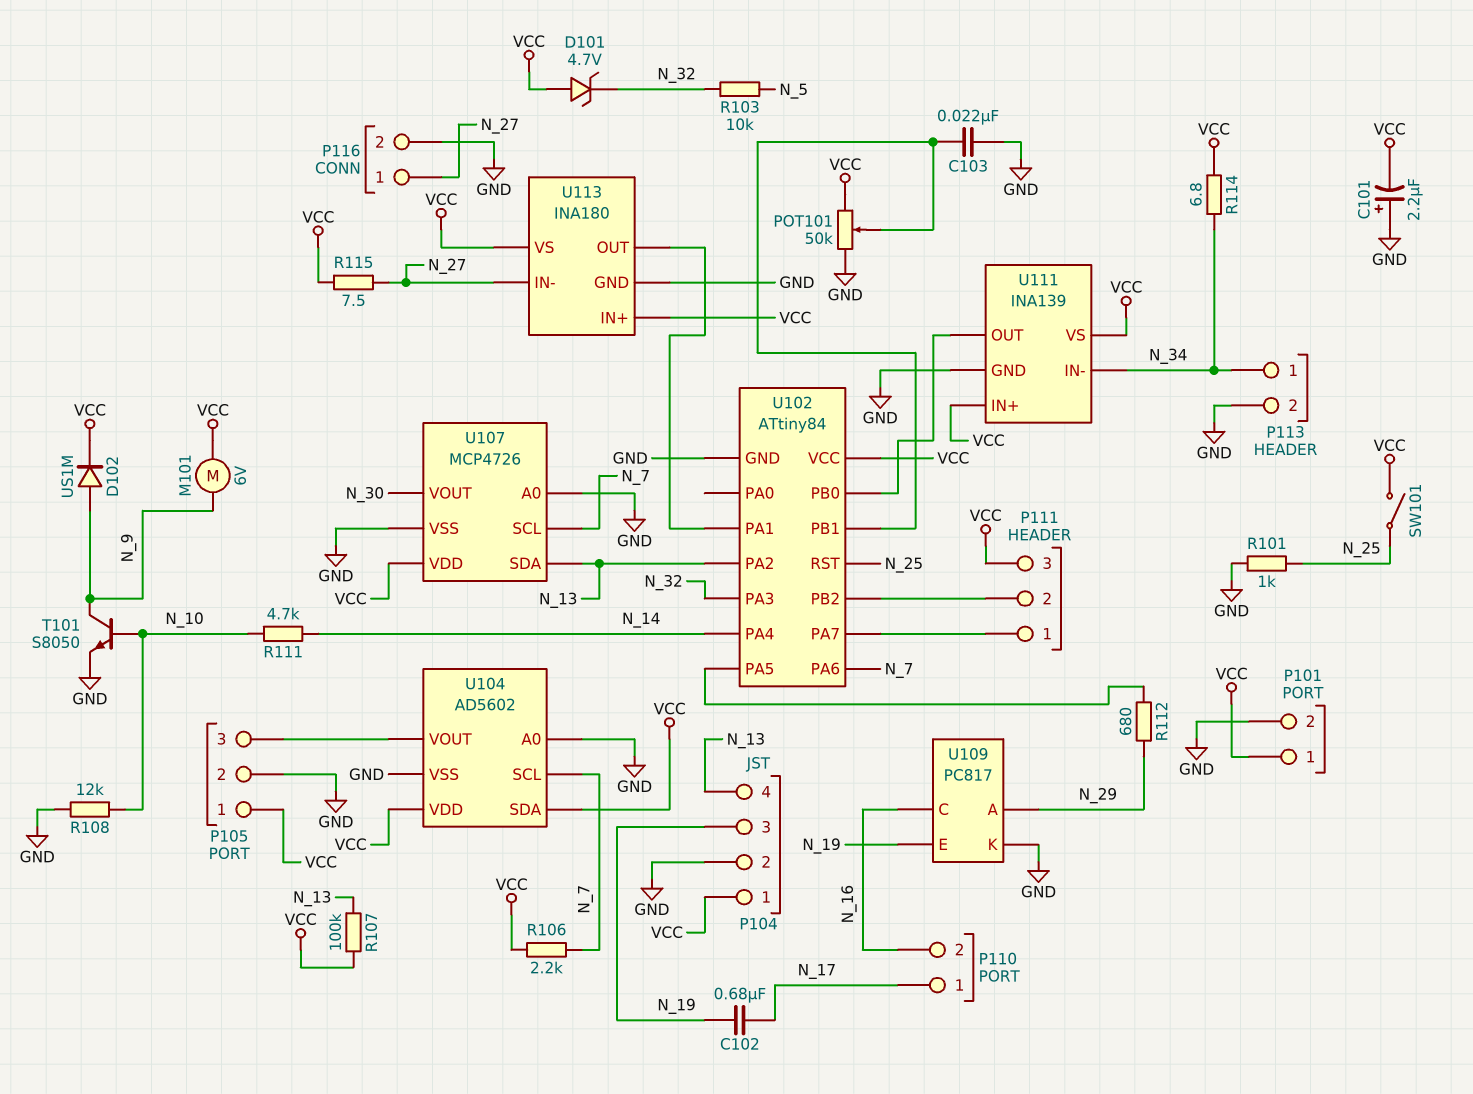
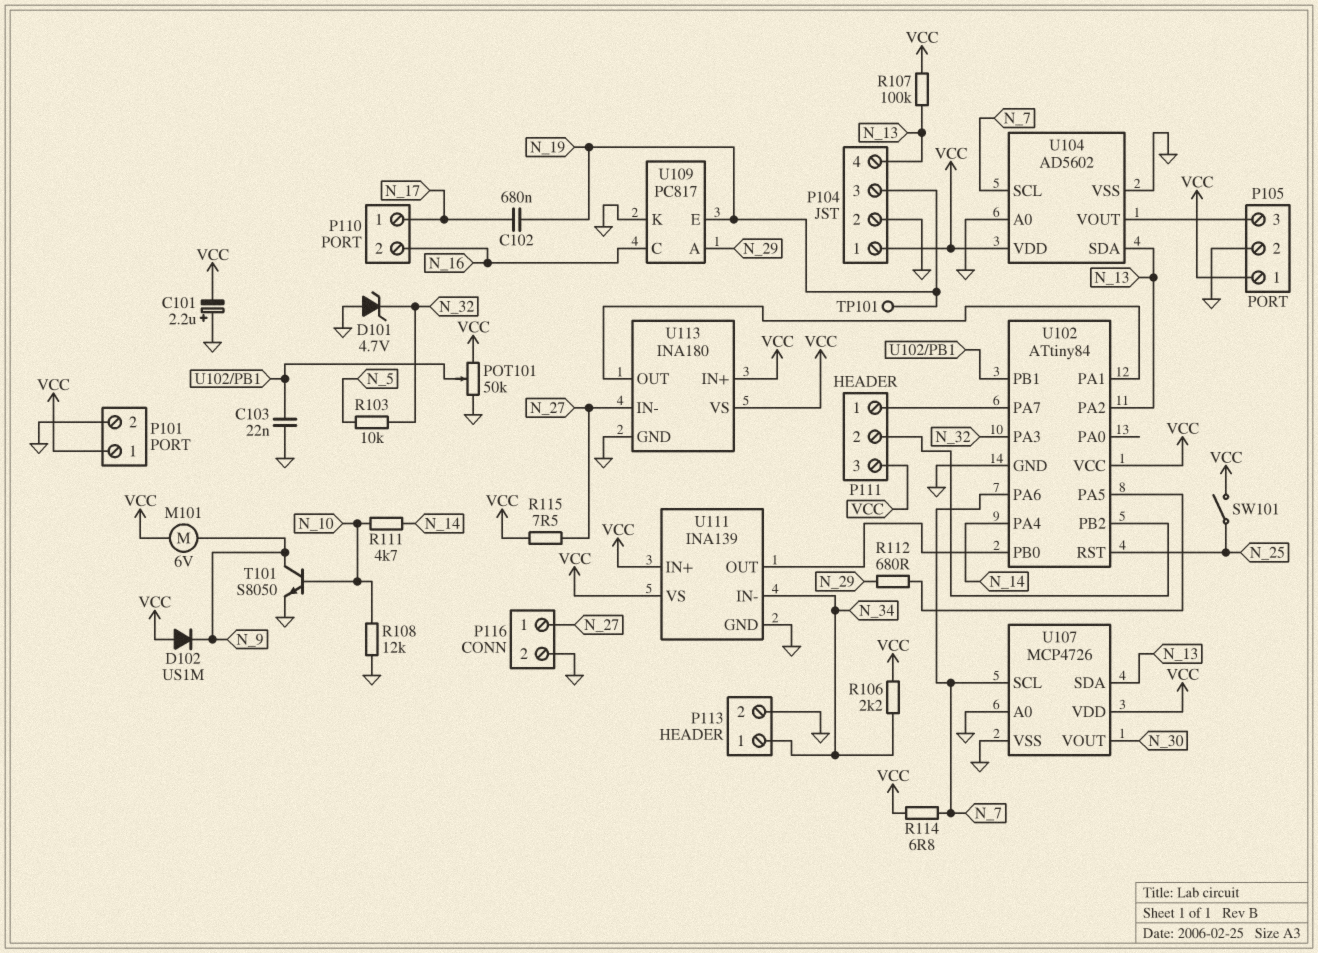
D101: zener 4.7V (A VCC, K N_32) -> zener 4.7V (A GND, K N_32)
D102: diode US1M (A N_9, K VCC) -> diode US1M (A VCC, K N_9)
R101: 1k (GND, N_25) -> none
R106: 2.2k (N_7, VCC) -> 2.2k (N_34, VCC)
R114: 6.8 (N_34, VCC) -> 6.8 (N_7, VCC)
TP101: none -> test point (N_19)
U104 pin SDA: VCC -> N_13

